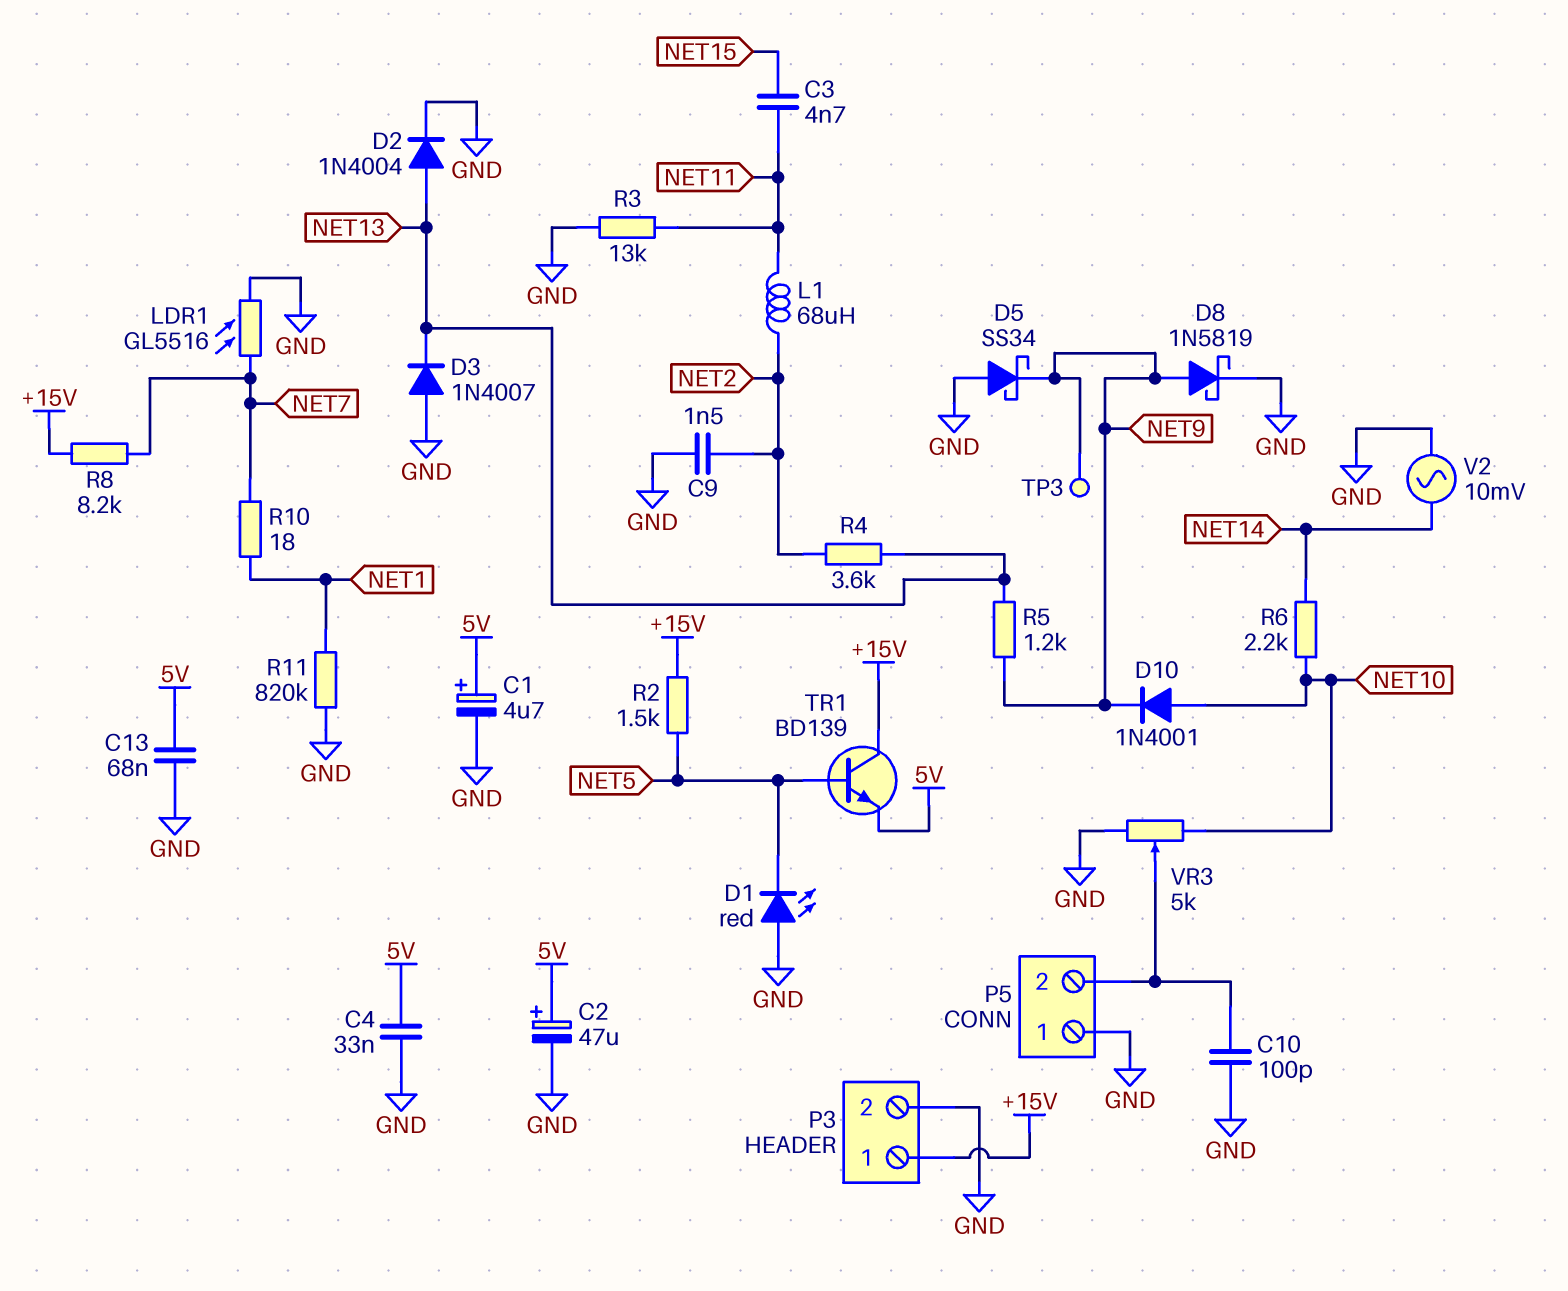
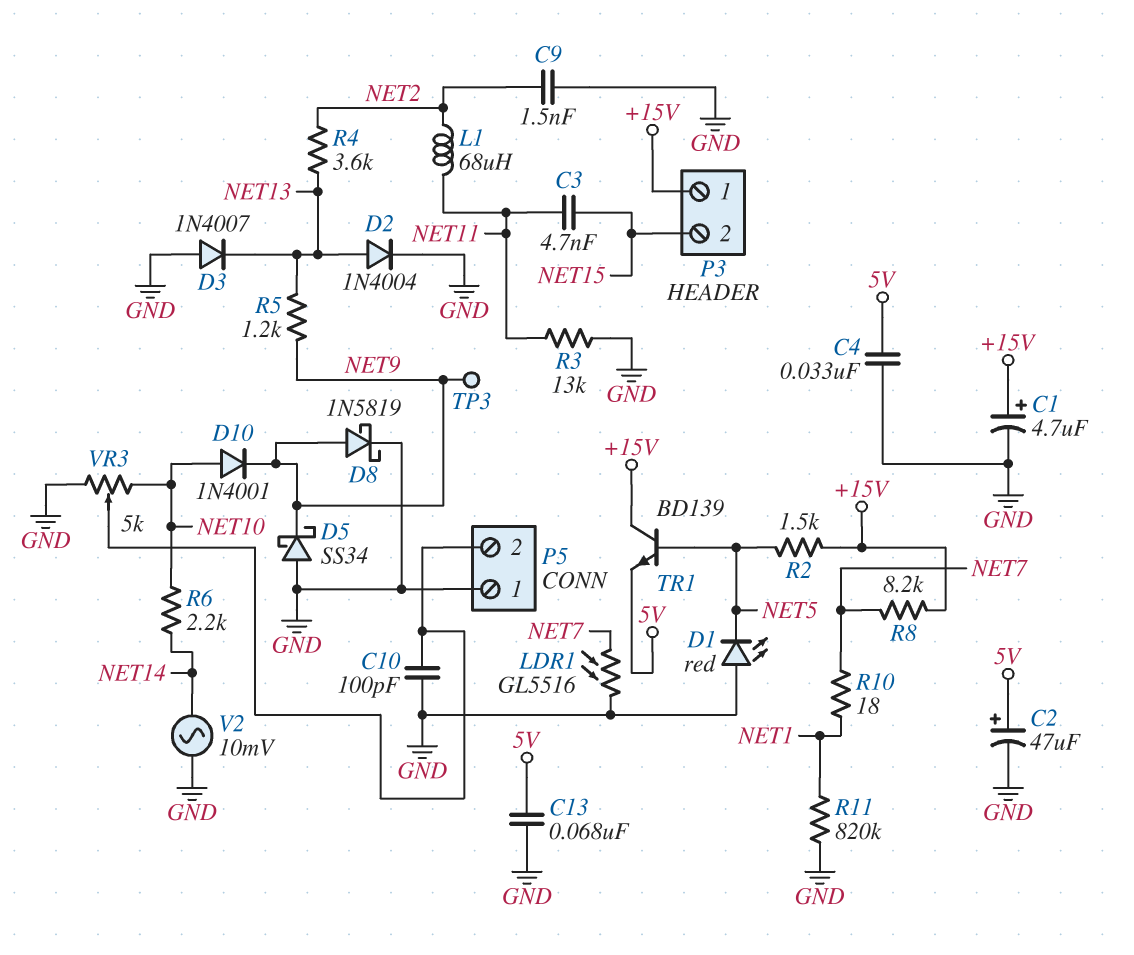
C1: 4.7uF (plus 5V, minus GND) -> 4.7uF (plus +15V, minus GND)
P3 pin 2: GND -> NET15

